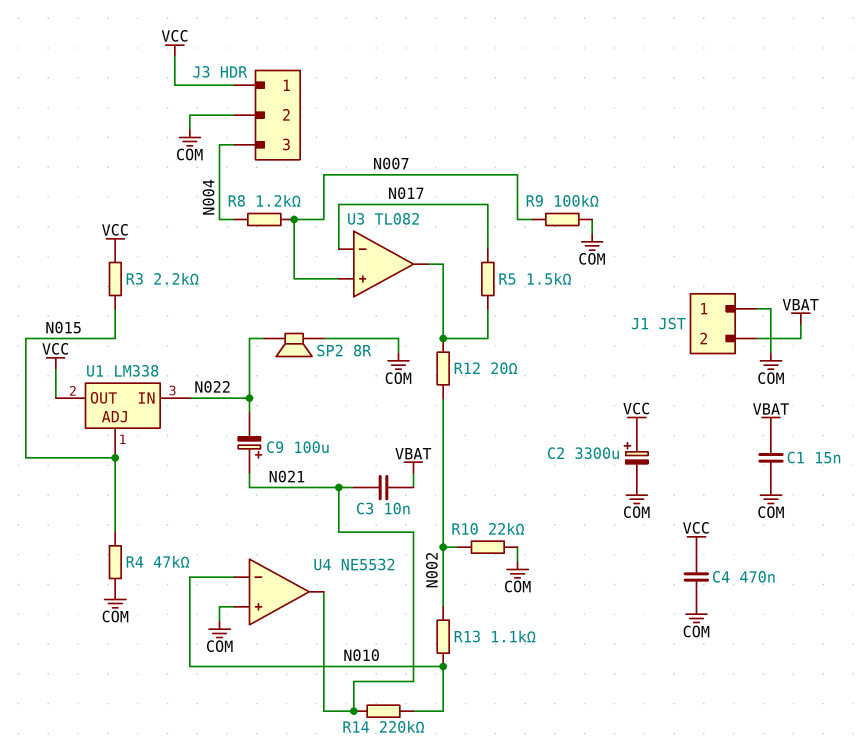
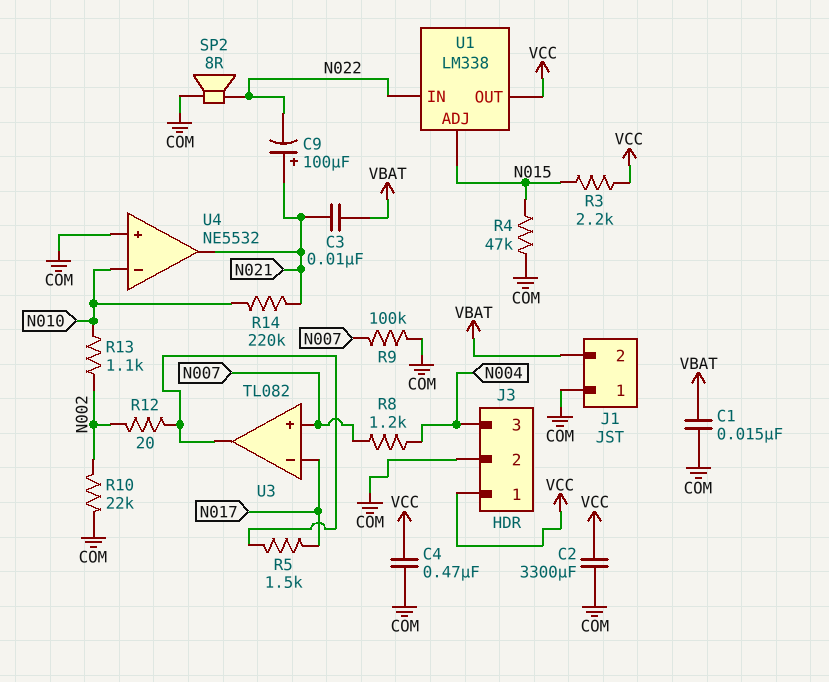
C2: 3300uF (plus VCC, minus COM) -> 3300uF (COM, VCC)

